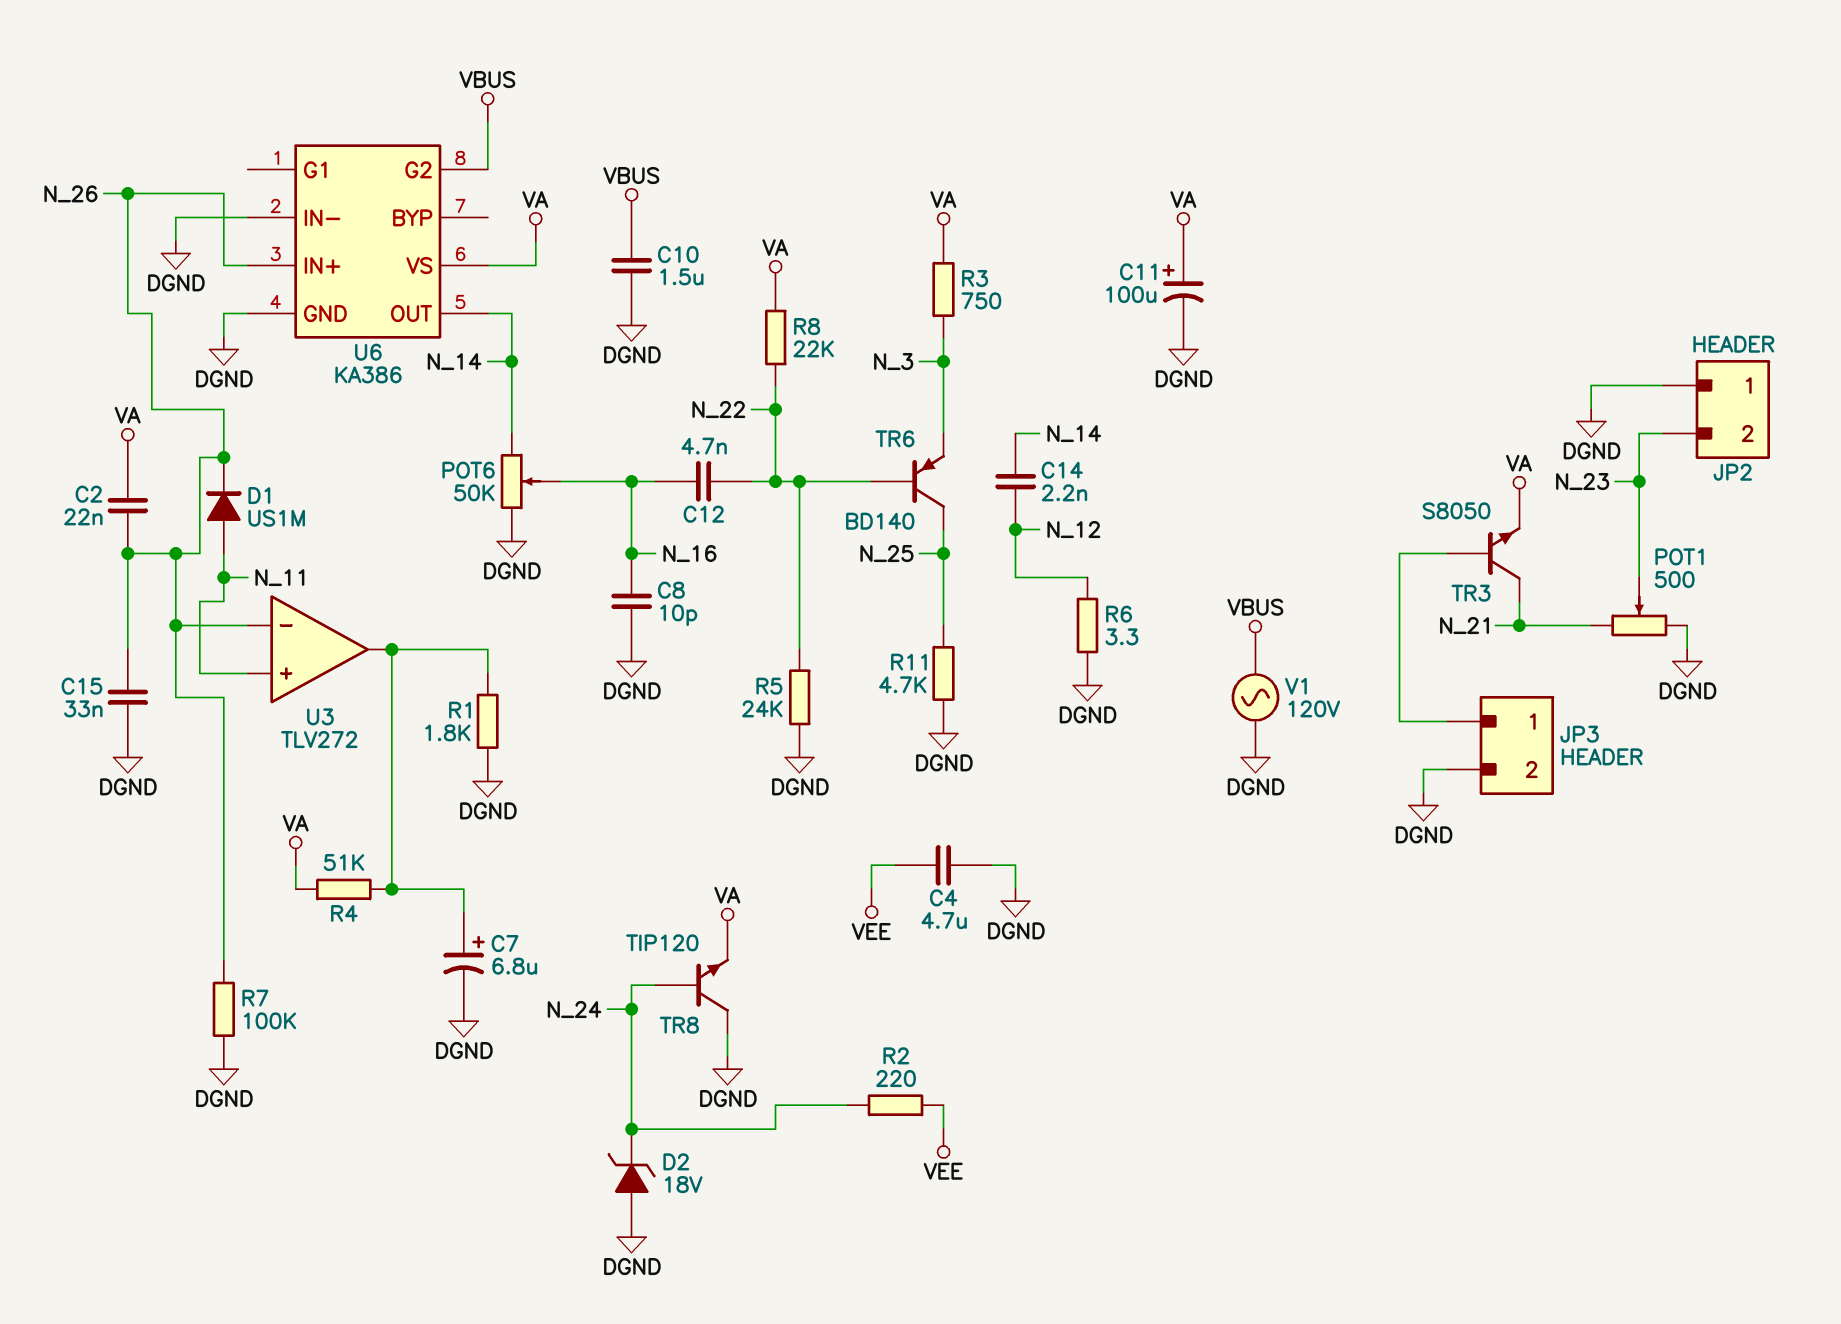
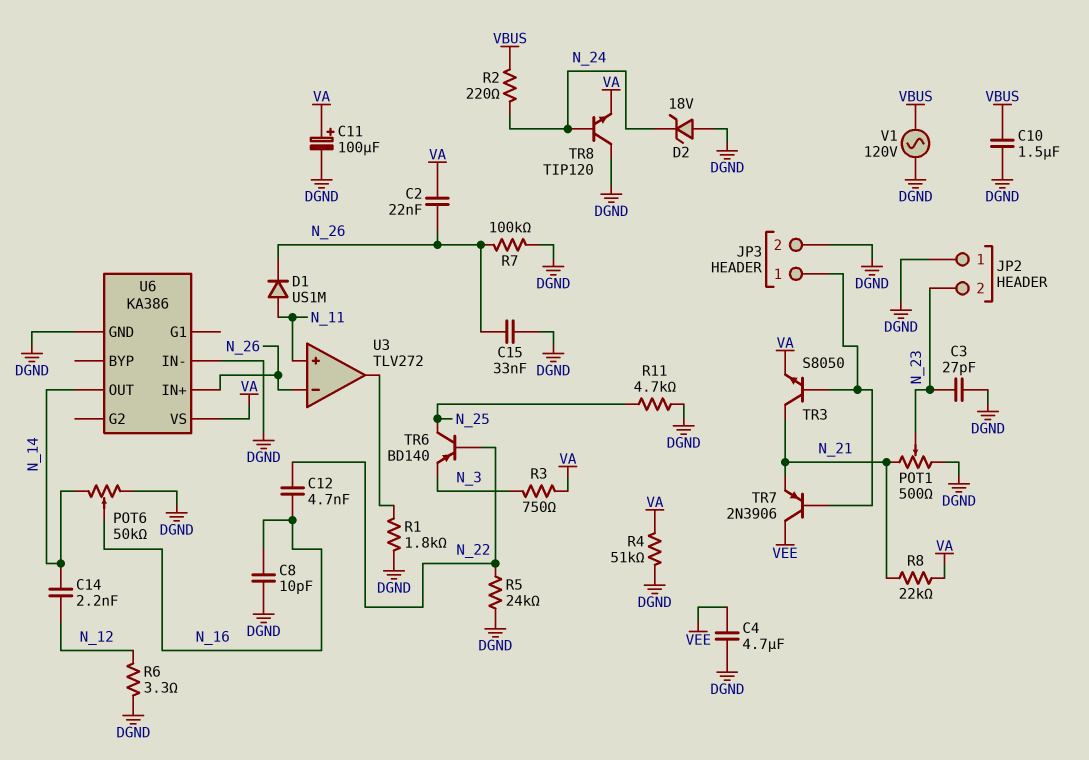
C3: none -> 27pF (DGND, N_23)
C7: 6.8uF (plus U3/out, minus DGND) -> none
R2: 220 (N_24, VEE) -> 220 (N_24, VBUS)
R4: 51k (U3/out, VA) -> 51k (DGND, VA)
R8: 22k (N_22, VA) -> 22k (N_21, VA)
TR7: none -> PNP 2N3906 (B JP3/1, C VEE, E N_21)
U6 pin G2: VBUS -> none

